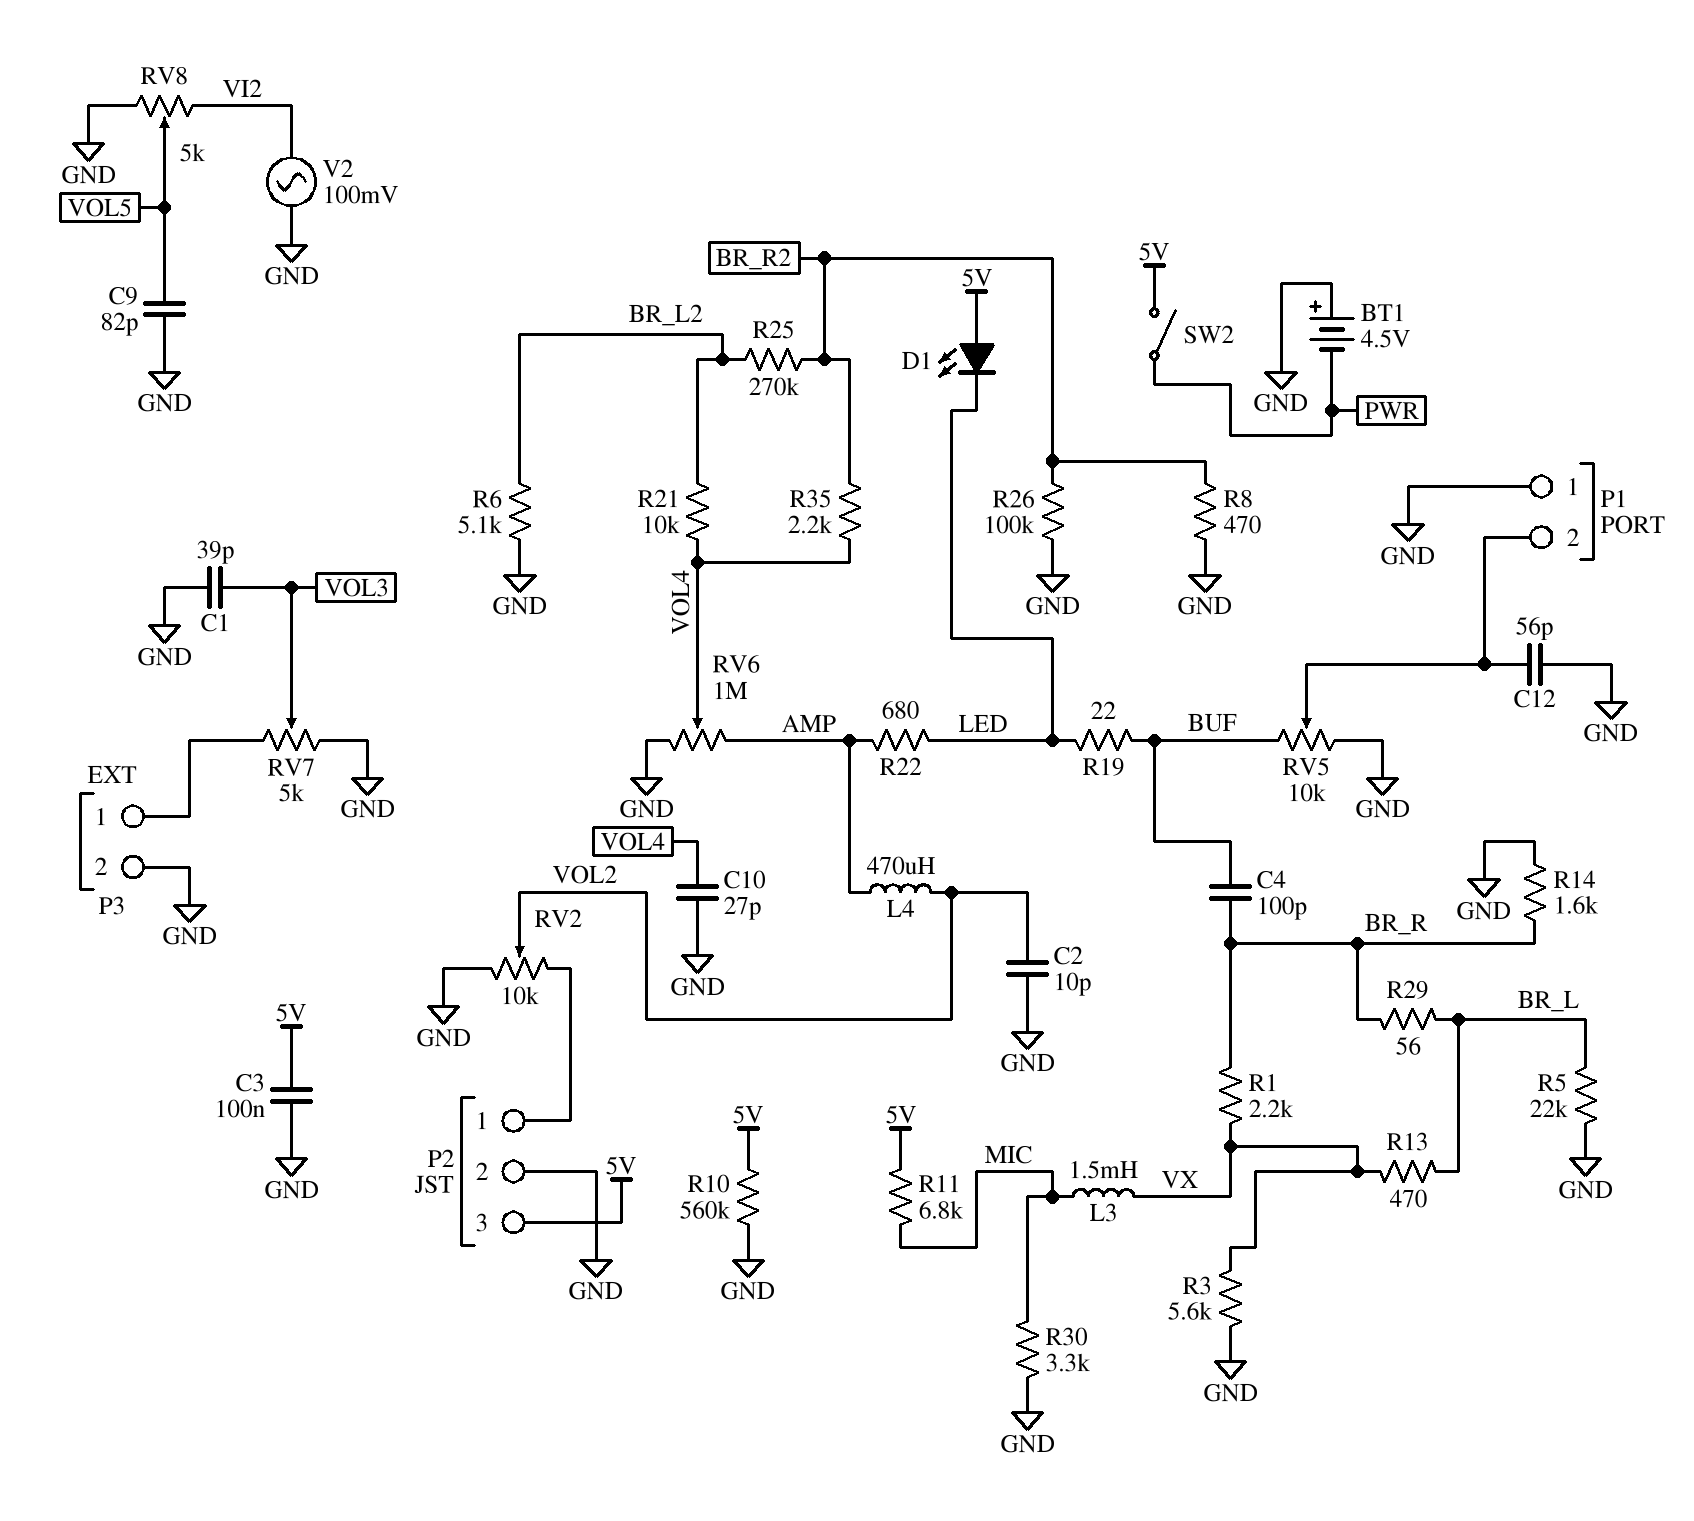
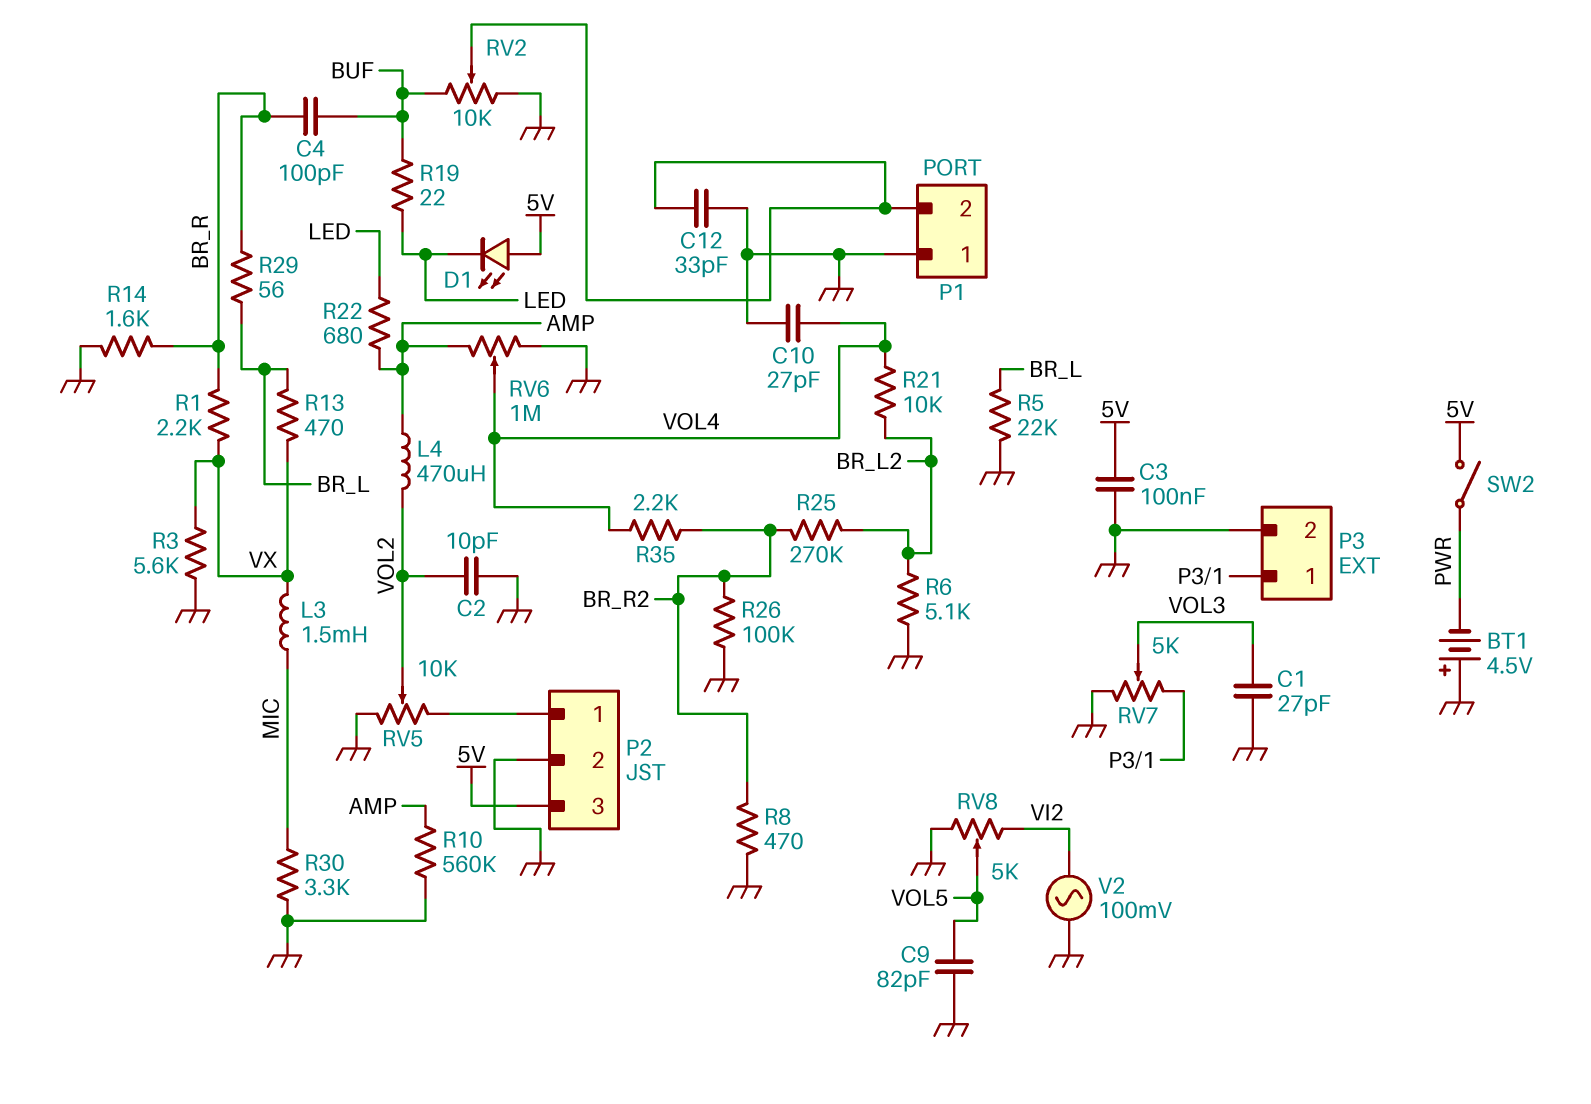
C1: 39pF (GND, VOL3) -> 27pF (GND, VOL3)
C12: 56pF (GND, P1/2) -> 33pF (GND, P1/2)
R10: 560k (5V, GND) -> 560k (AMP, GND)
R11: 6.8k (5V, MIC) -> none
RV2: 10k (GND, P2/1, wiper VOL2) -> 10k (BUF, GND, wiper P1/2)
RV5: 10k (BUF, GND, wiper P1/2) -> 10k (GND, P2/1, wiper VOL2)

